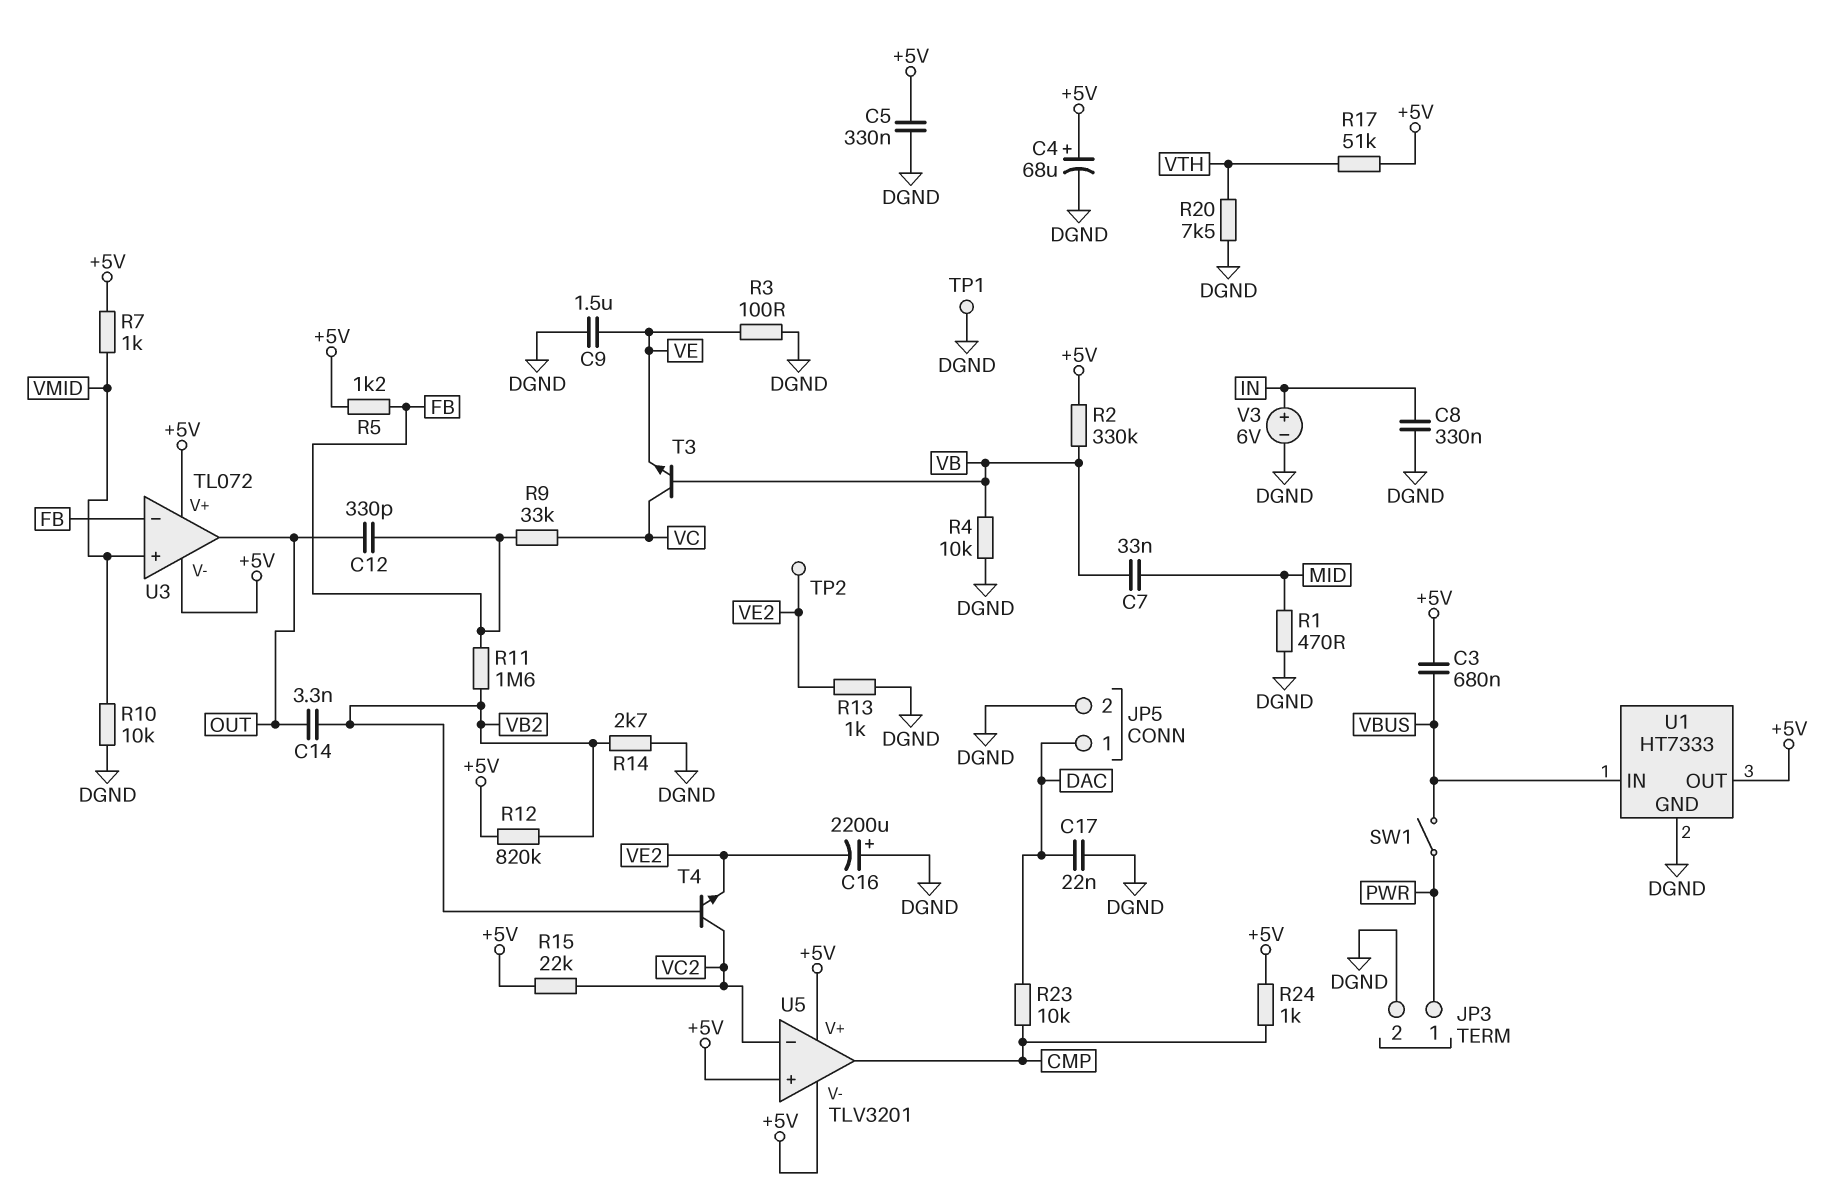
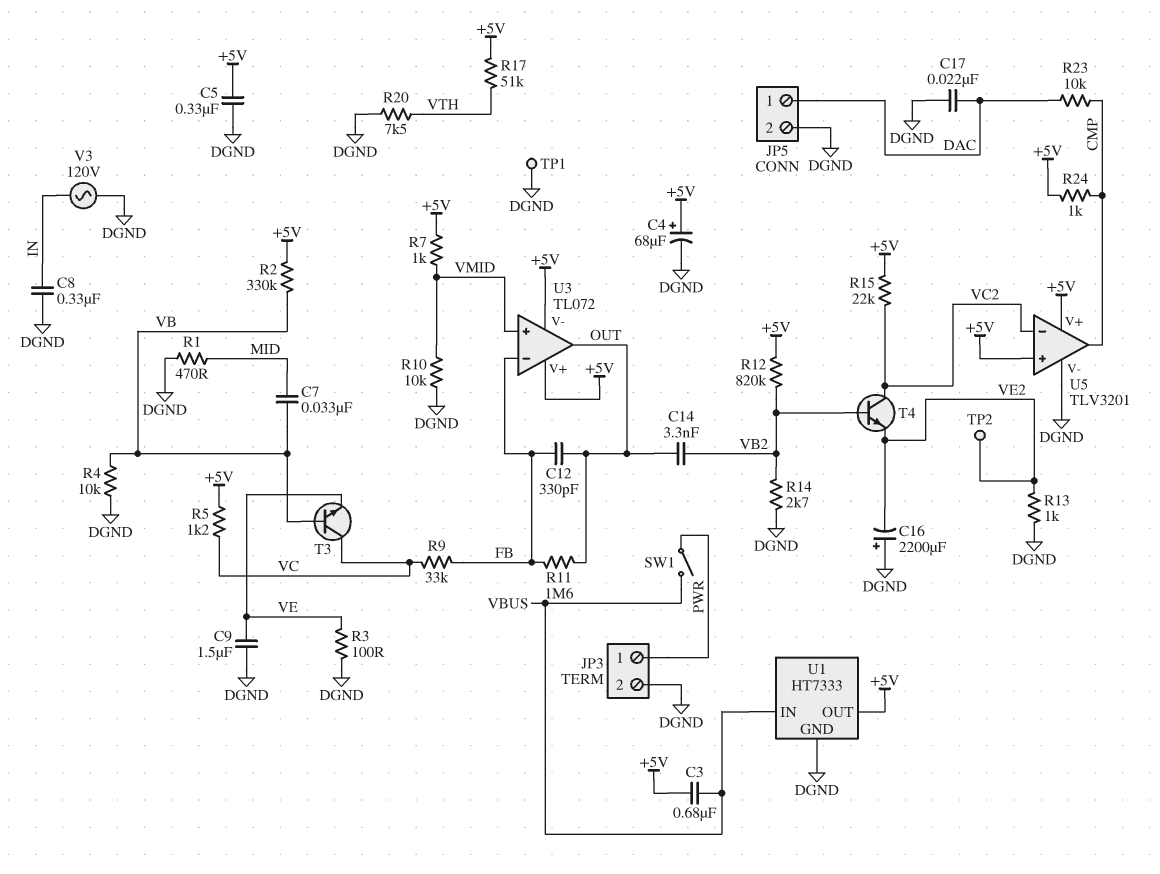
R5: 1.2k (+5V, FB) -> 1.2k (+5V, VC)
R11: 1.6M (FB, VB2) -> 1.6M (FB, OUT)
U5 pin V-: +5V -> DGND
V3: 6V (plus IN, minus DGND) -> AC 120V (DGND, IN)

